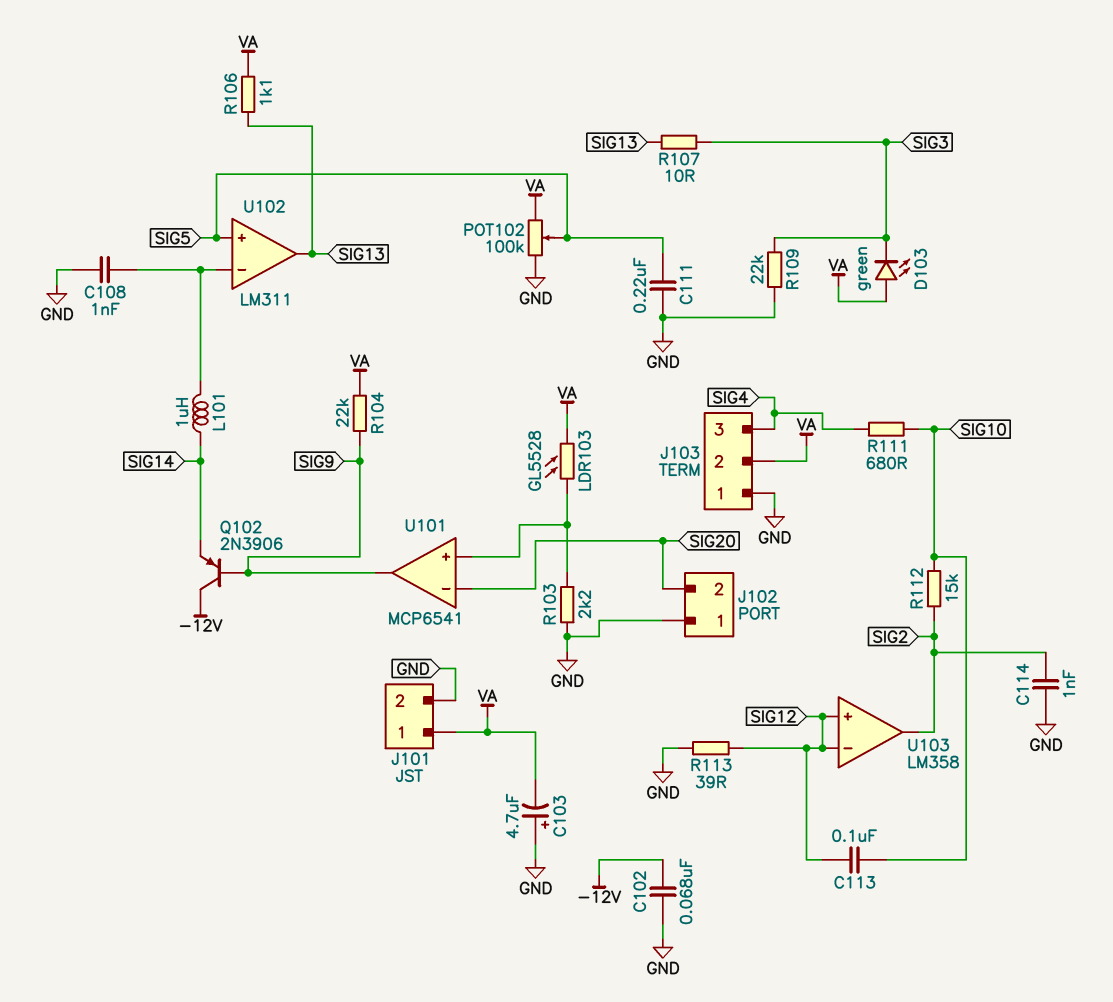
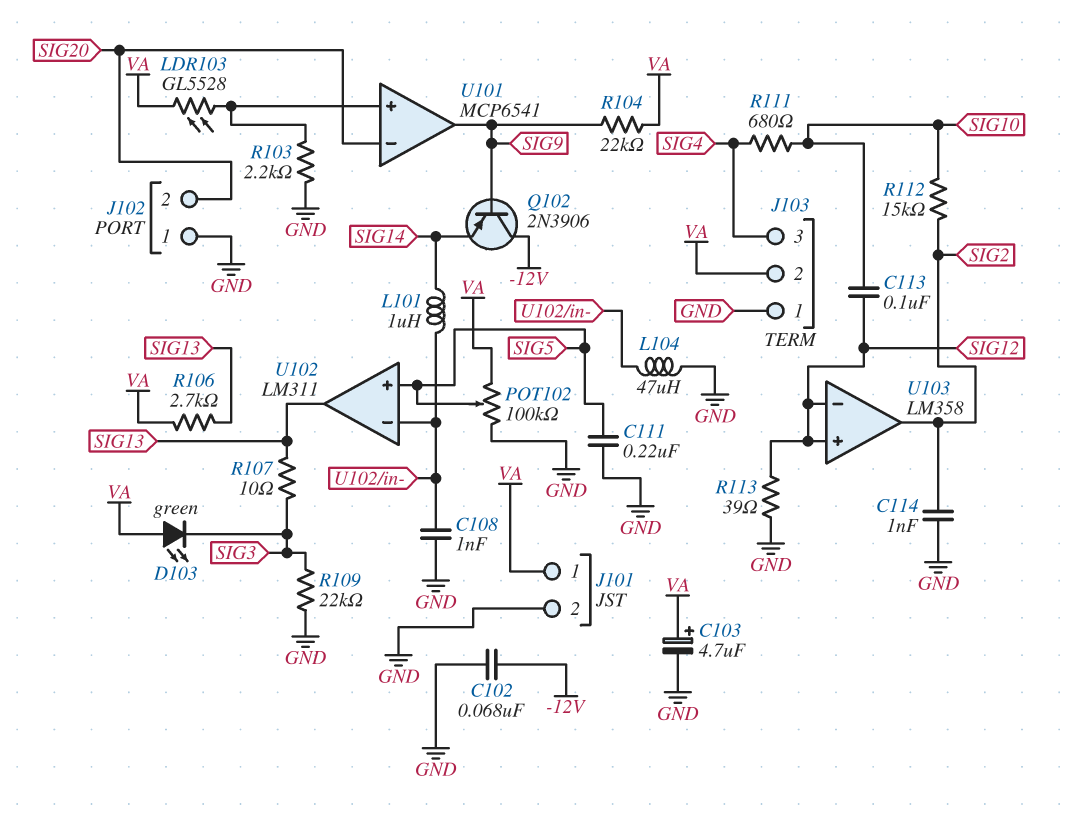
C103: 4.7uF (plus GND, minus VA) -> 4.7uF (plus VA, minus GND)
L104: none -> 47uH (GND, U102/in-)
R106: 1.1k (SIG13, VA) -> 2.7k (SIG13, VA)

